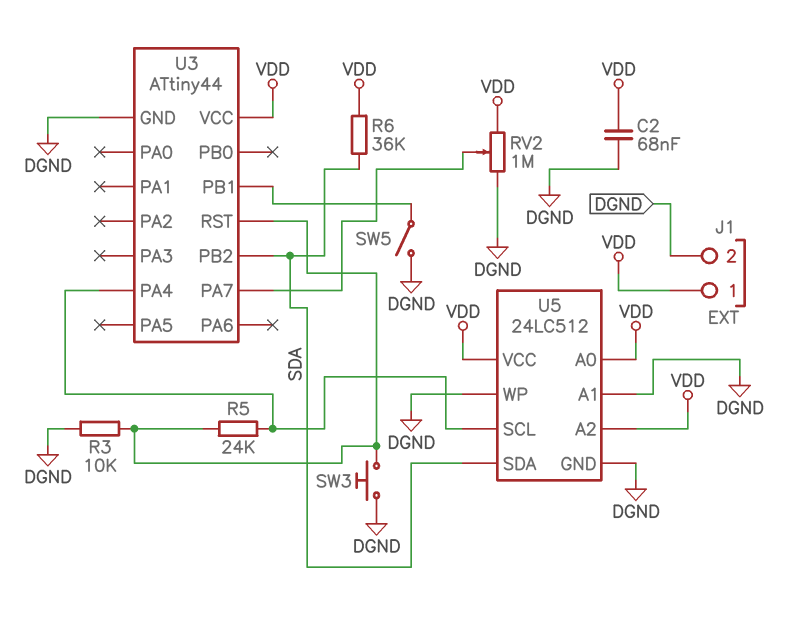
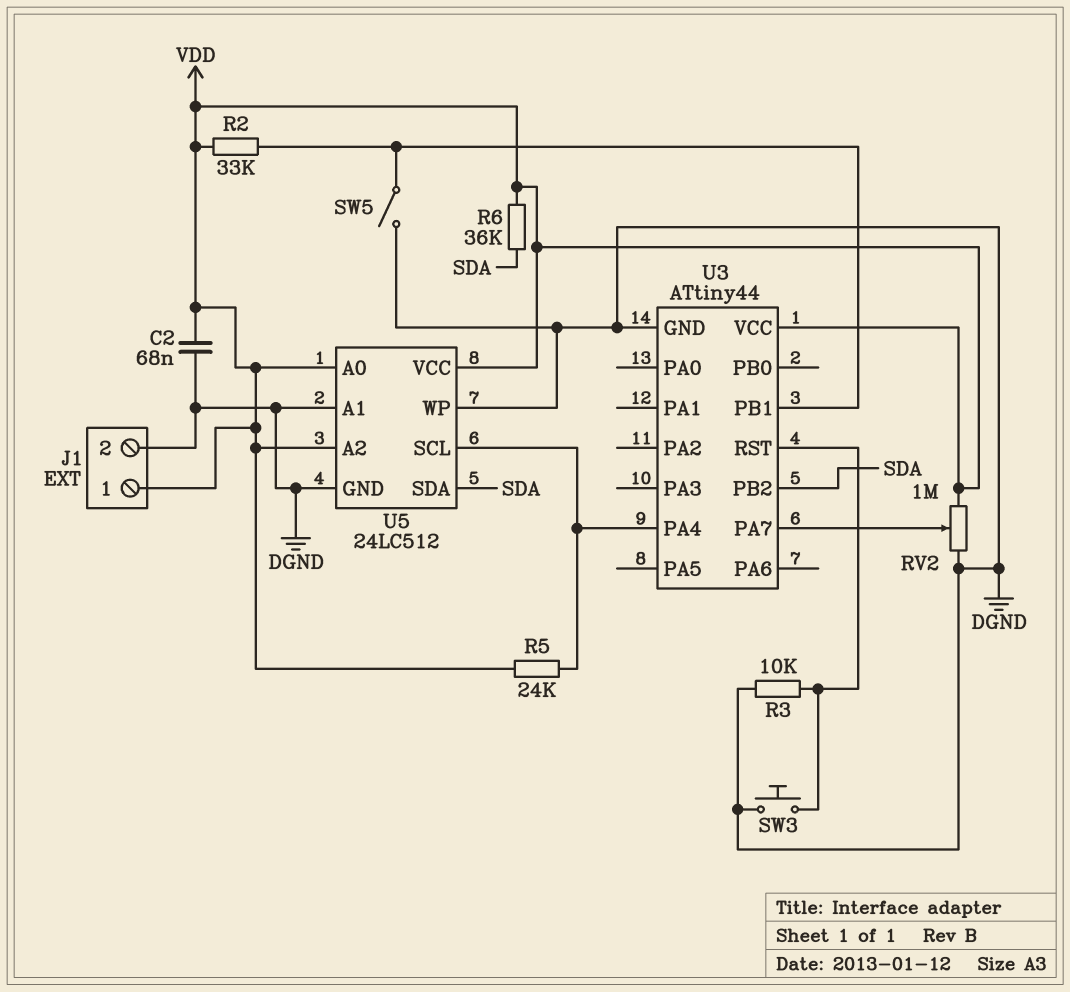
R2: none -> 33k (U3/PB1, VDD)
R5: 24k (U3/PA4, U3/RST) -> 24k (U3/PA4, VDD)

